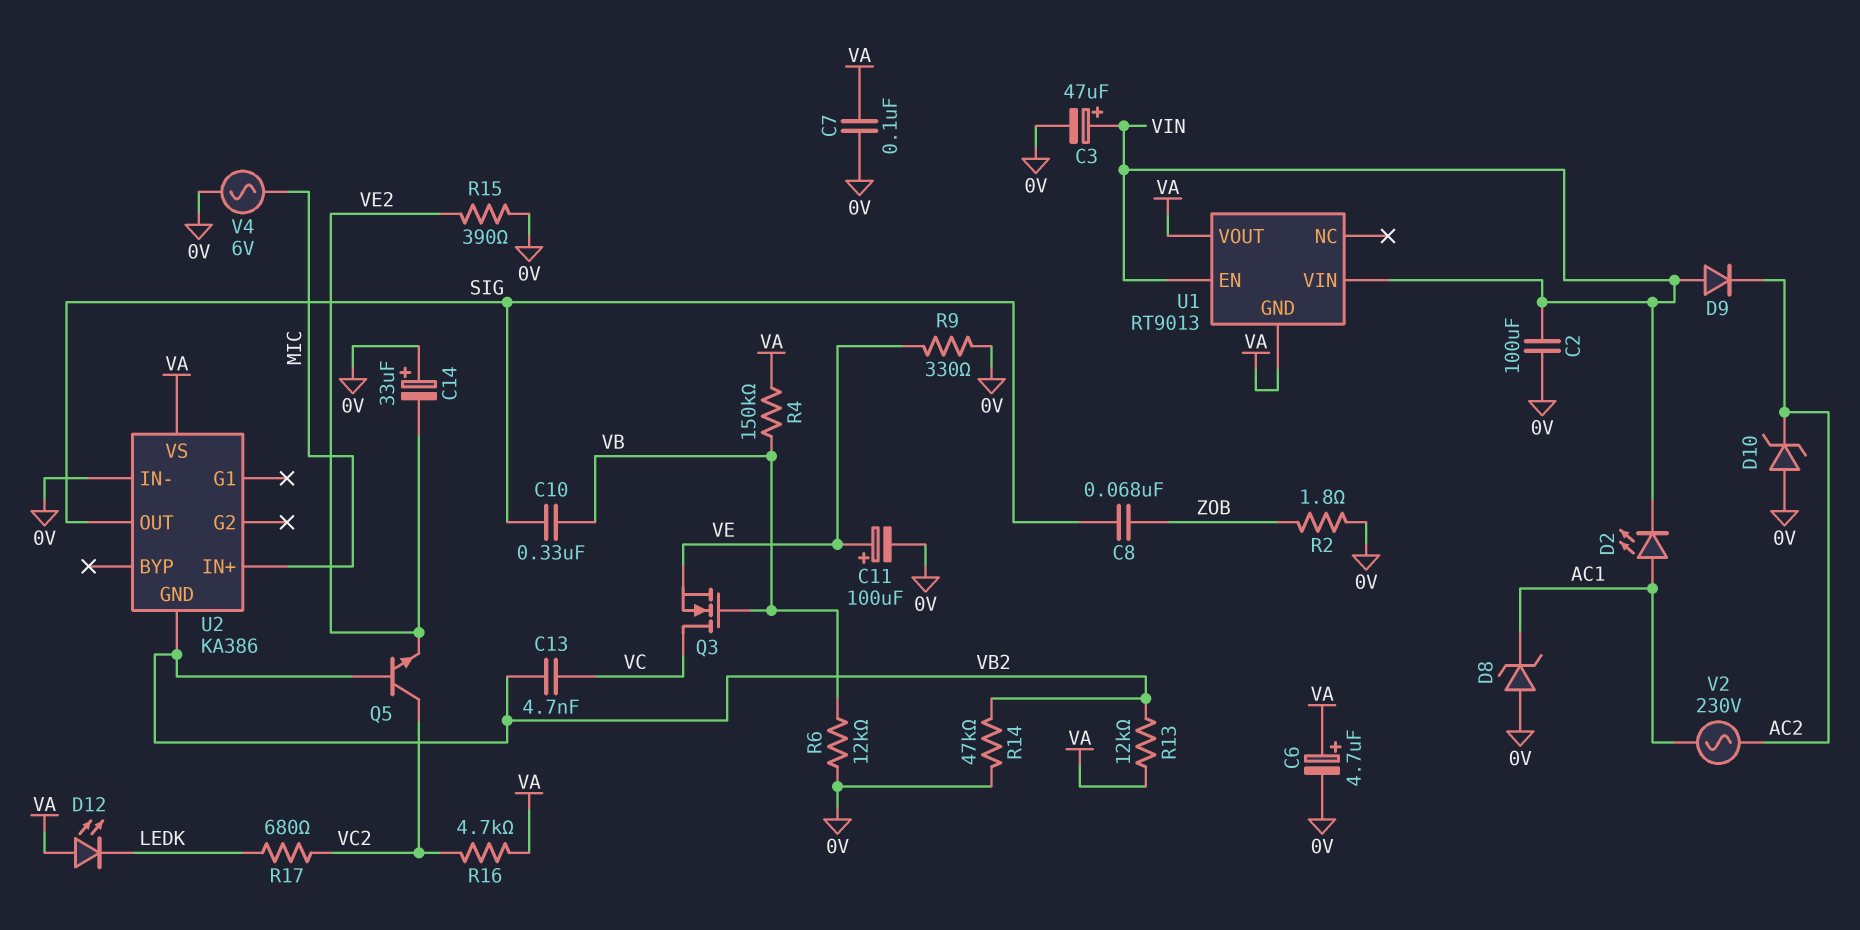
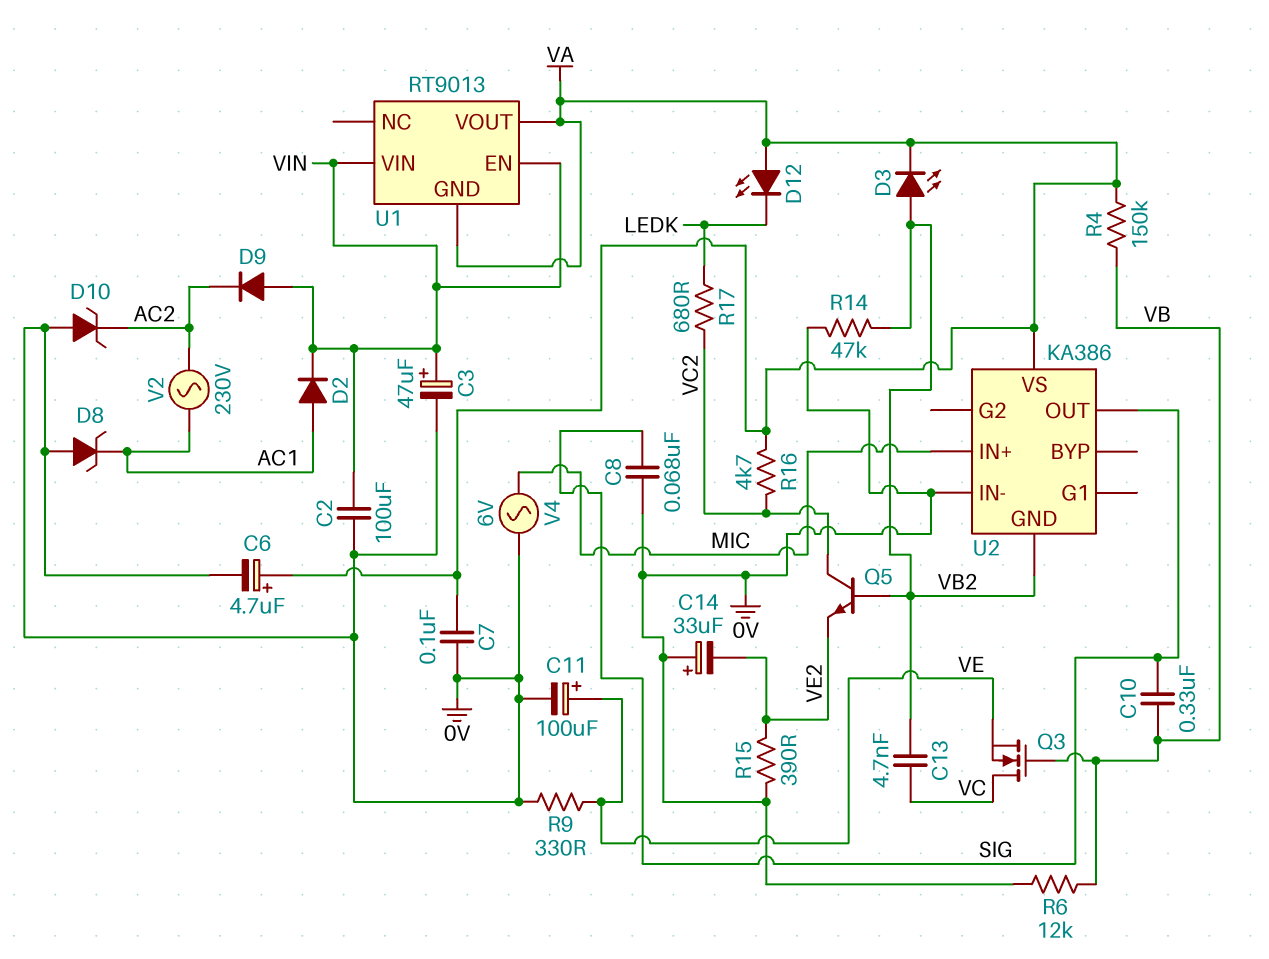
C8: 68nF (SIG, ZOB) -> 68nF (0V, SIG)
D2: LED (A AC1, K VIN) -> diode (A AC1, K VIN)
D3: none -> LED (A VB2, K VA)
R2: 1.8 (0V, ZOB) -> none
R13: 12k (VA, VB2) -> none

